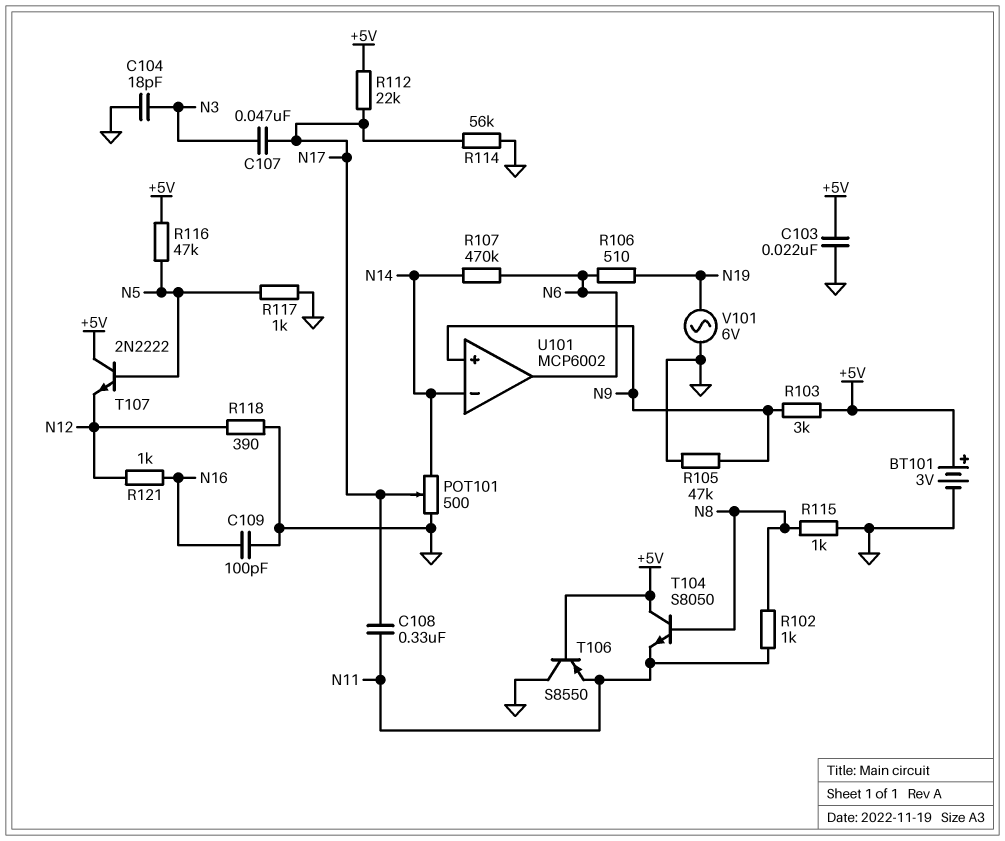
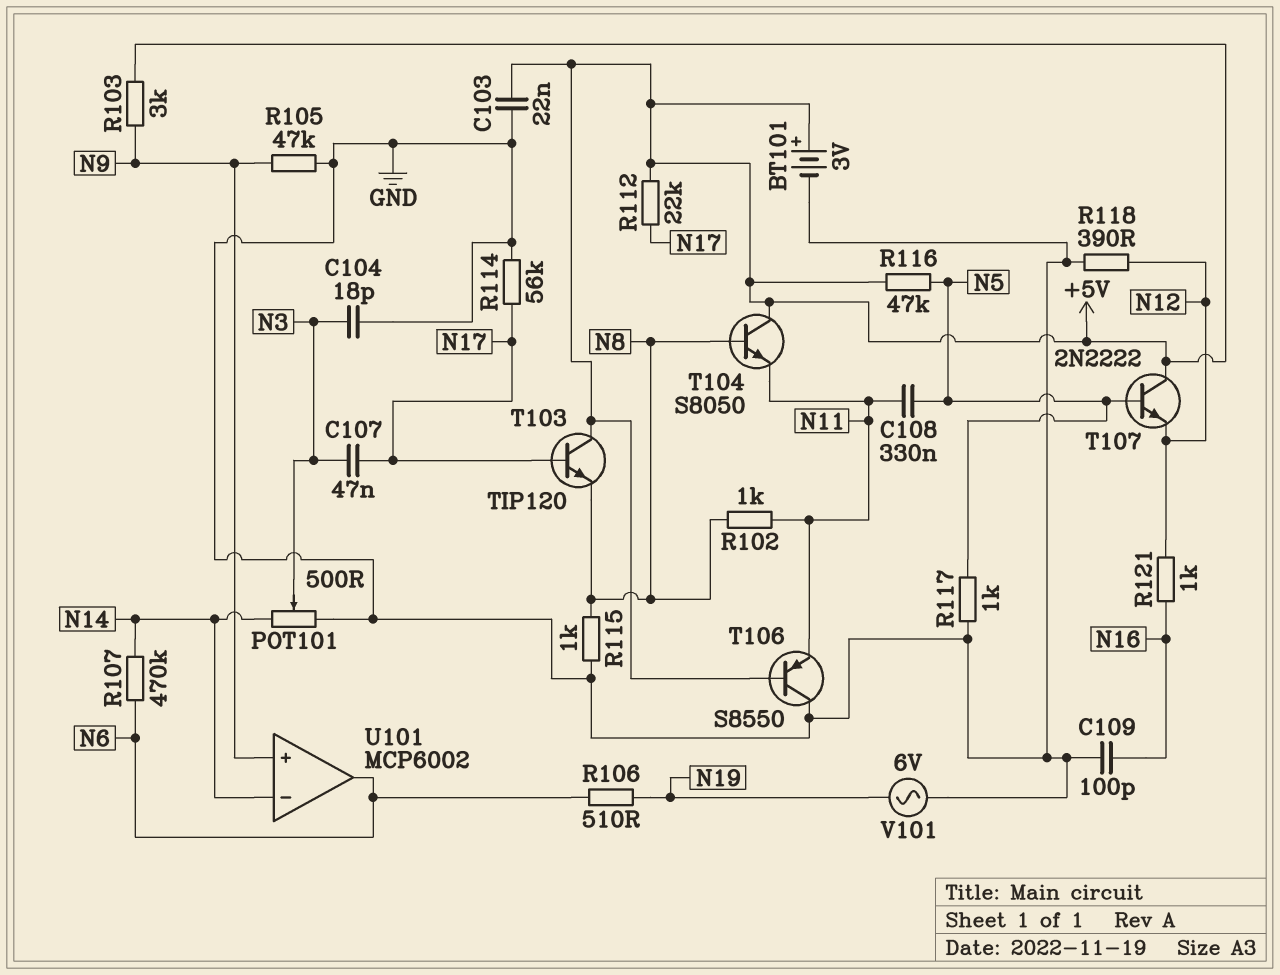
C108: 330nF (N11, N17) -> 330nF (N5, N11)
POT101: 500 (GND, N14, wiper N17) -> 500 (GND, N14, wiper N3)
T103: none -> NPN TIP120 (B N17, C +5V, E N8)

